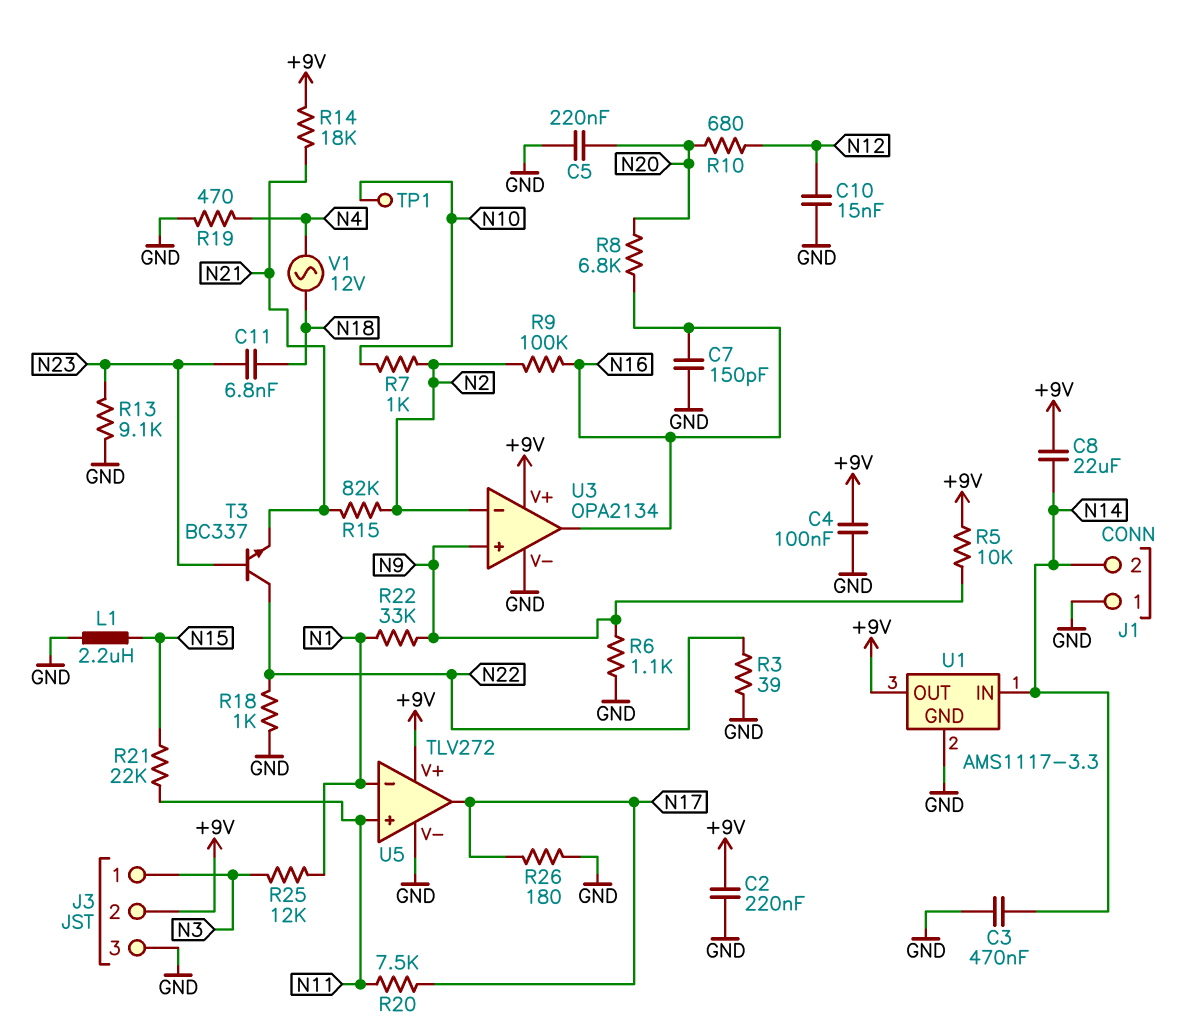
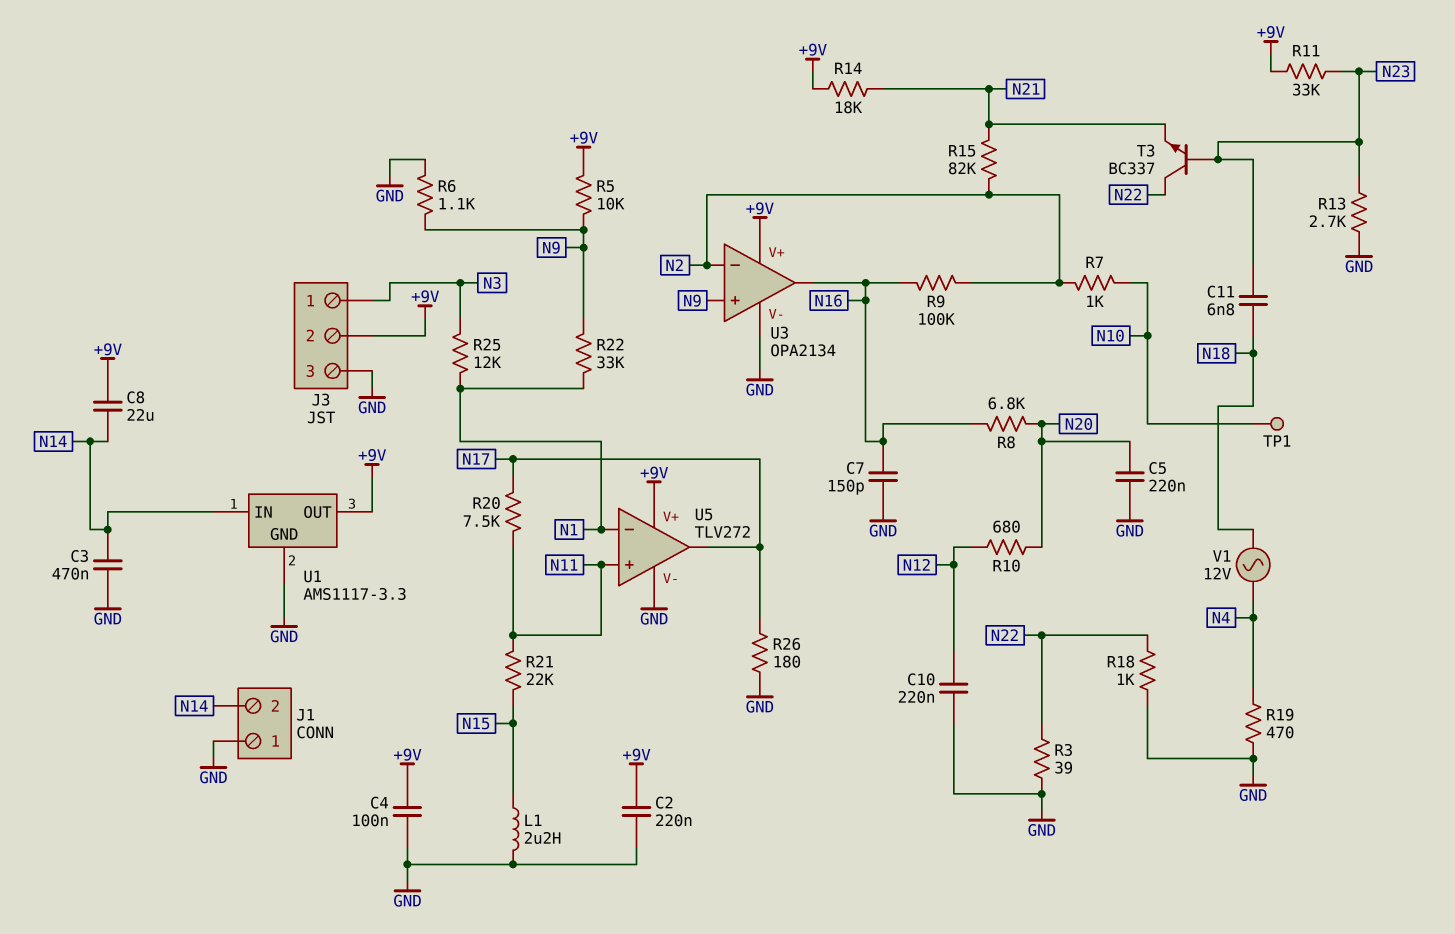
C10: 15nF (GND, N12) -> 220nF (GND, N12)
R11: none -> 33k (+9V, N23)
R13: 9.1k (GND, N23) -> 2.7k (GND, N23)

